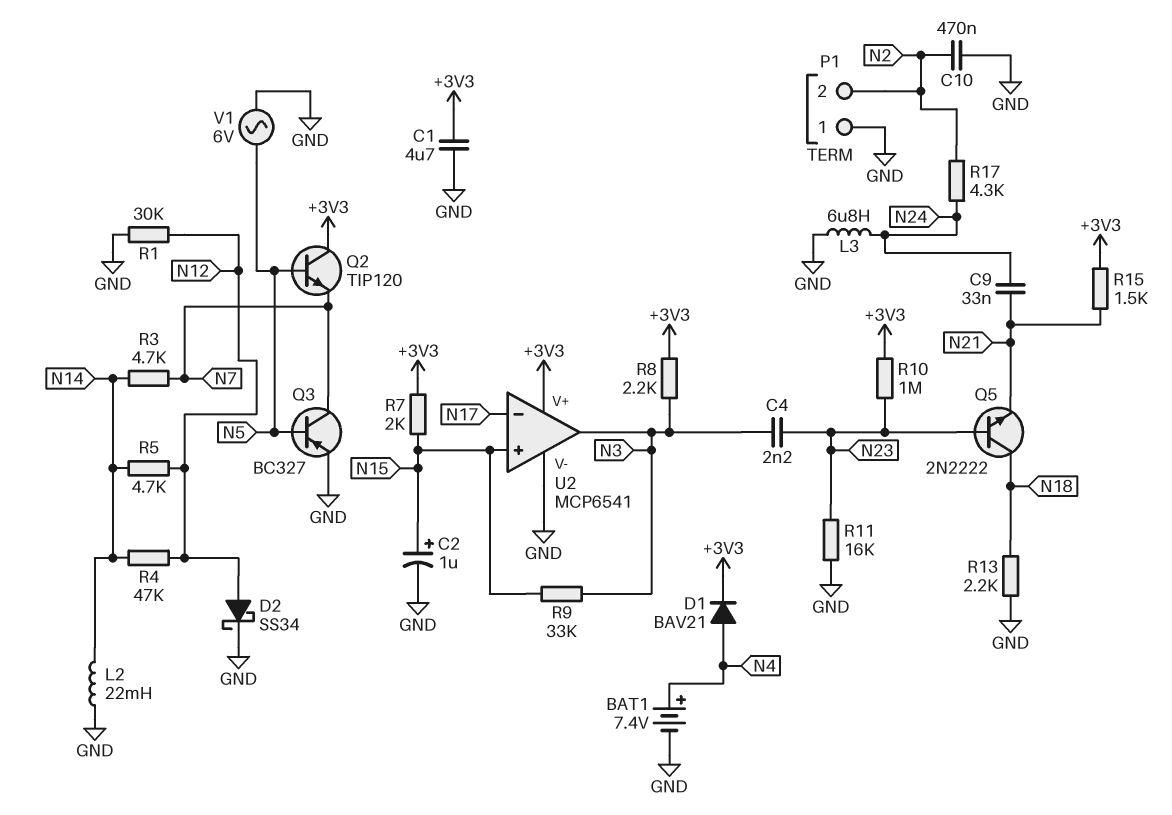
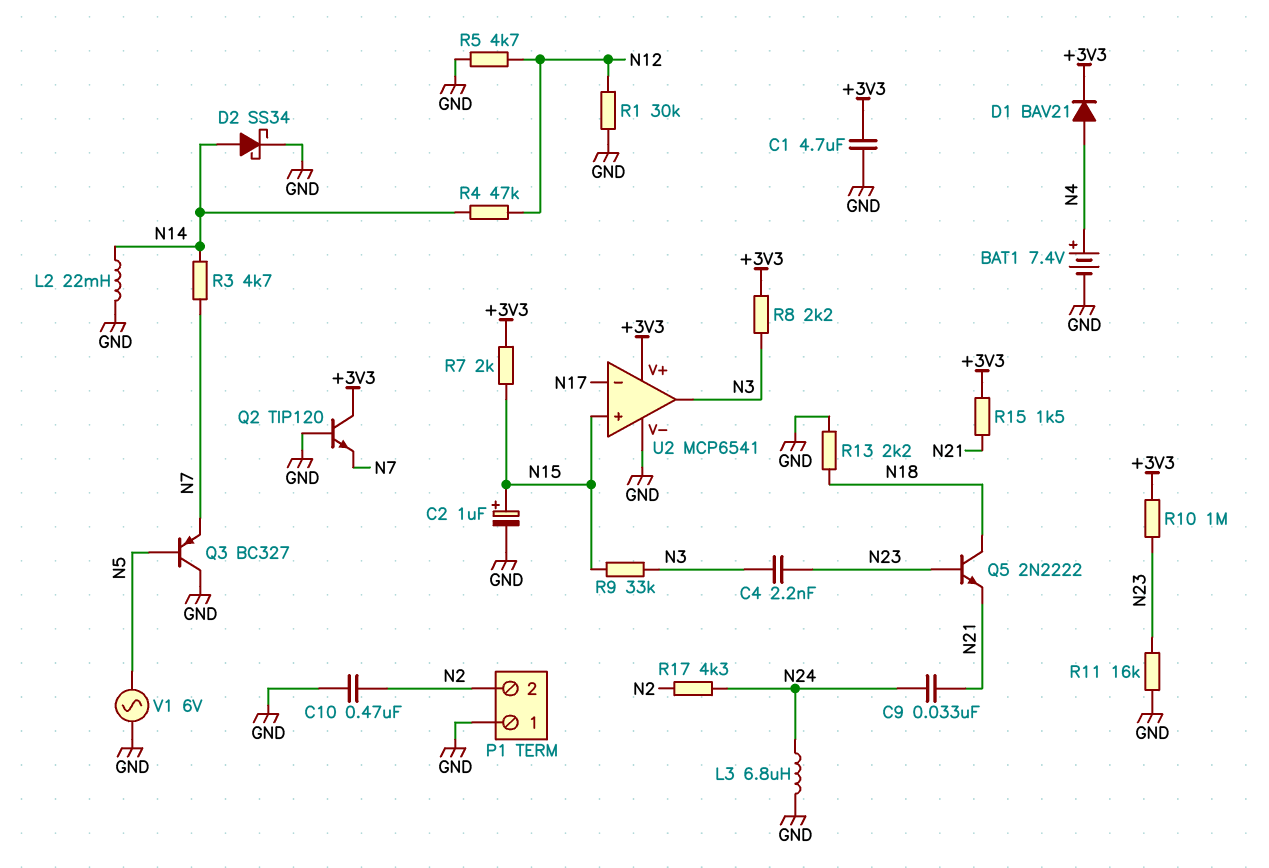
D2: schottky SS34 (A N12, K GND) -> schottky SS34 (A N14, K GND)
Q2: NPN TIP120 (B N5, C +3V3, E N7) -> NPN TIP120 (B GND, C +3V3, E N7)
Q3: PNP BC327 (B N5, C N7, E GND) -> PNP BC327 (B N5, C GND, E N7)
R5: 4.7k (N12, N14) -> 4.7k (GND, N12)

